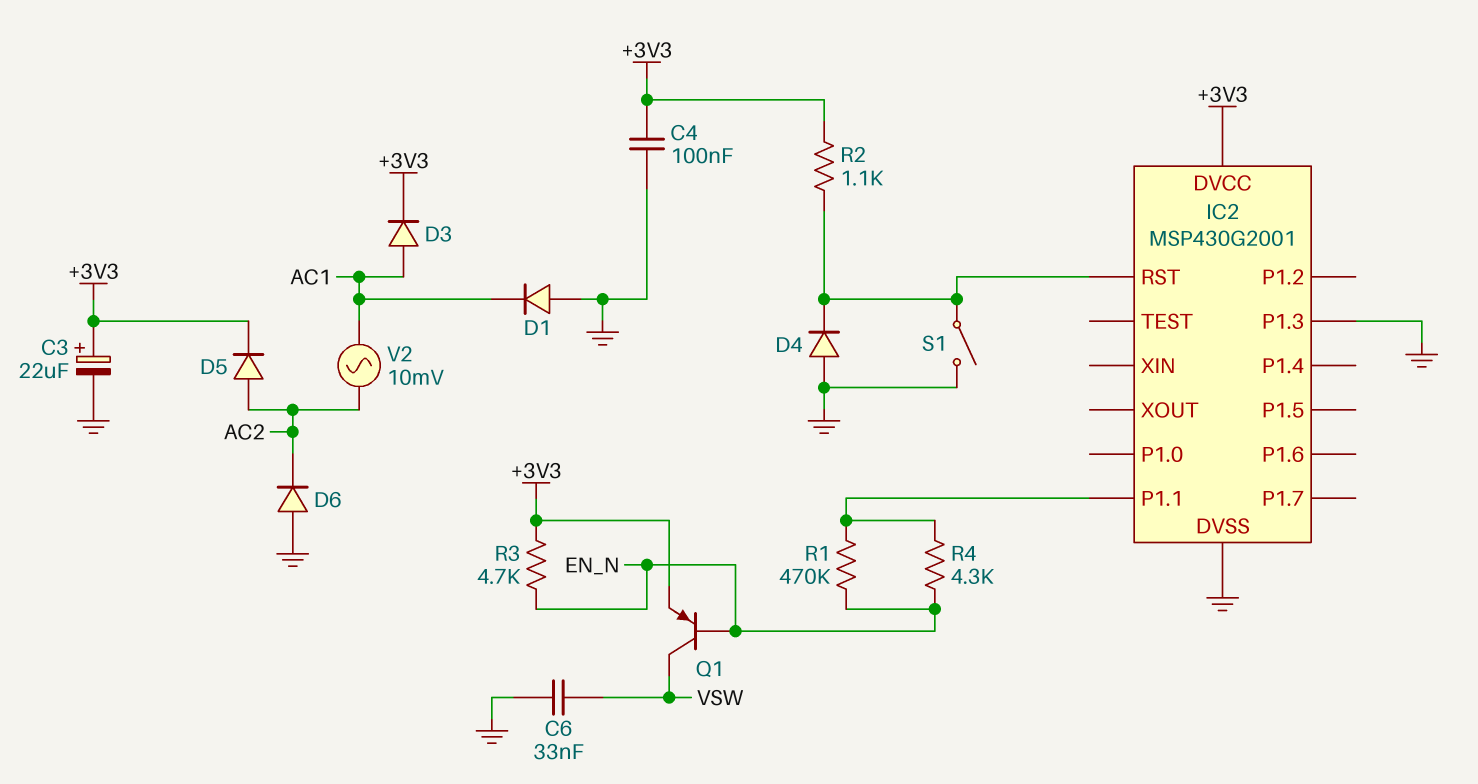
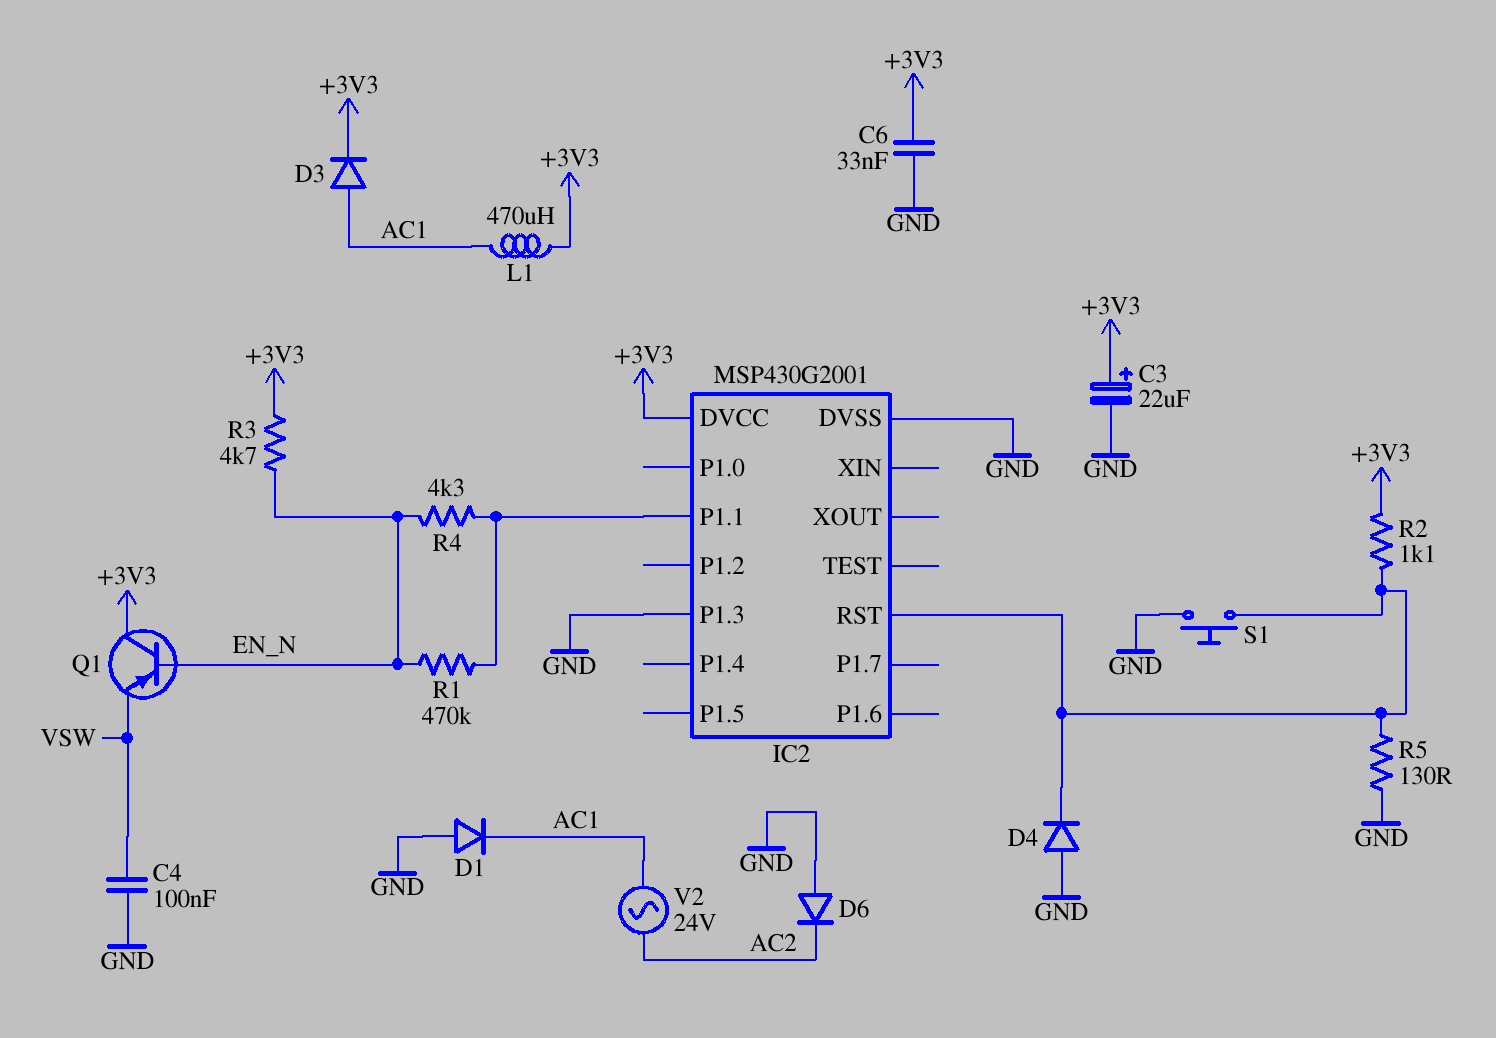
C4: 100nF (+3V3, GND) -> 100nF (GND, VSW)
C6: 33nF (GND, VSW) -> 33nF (+3V3, GND)
D5: diode (A AC2, K +3V3) -> none
L1: none -> 470uH (+3V3, AC1)
Q1: PNP (B EN_N, C VSW, E +3V3) -> PNP (B EN_N, C +3V3, E VSW)
R5: none -> 130 (GND, IC2/RST)
S1: switch (GND, IC2/RST) -> button (GND, IC2/RST)
V2: AC 10mV (AC1, AC2) -> AC 24V (AC1, AC2)

